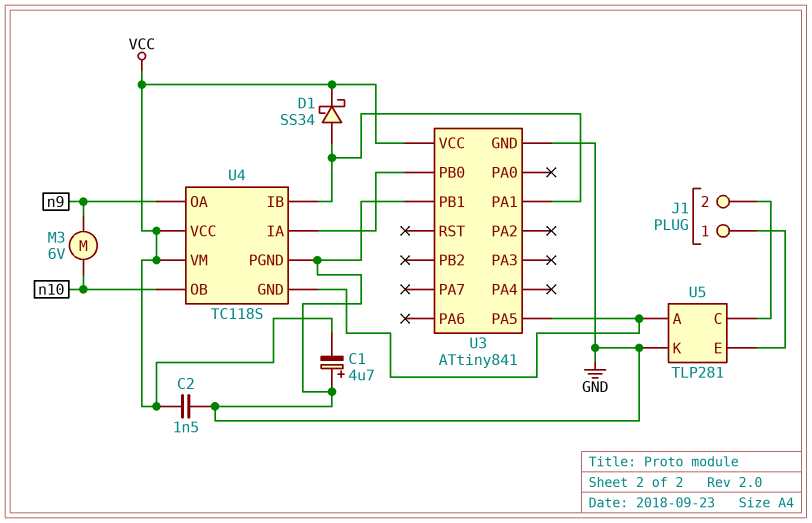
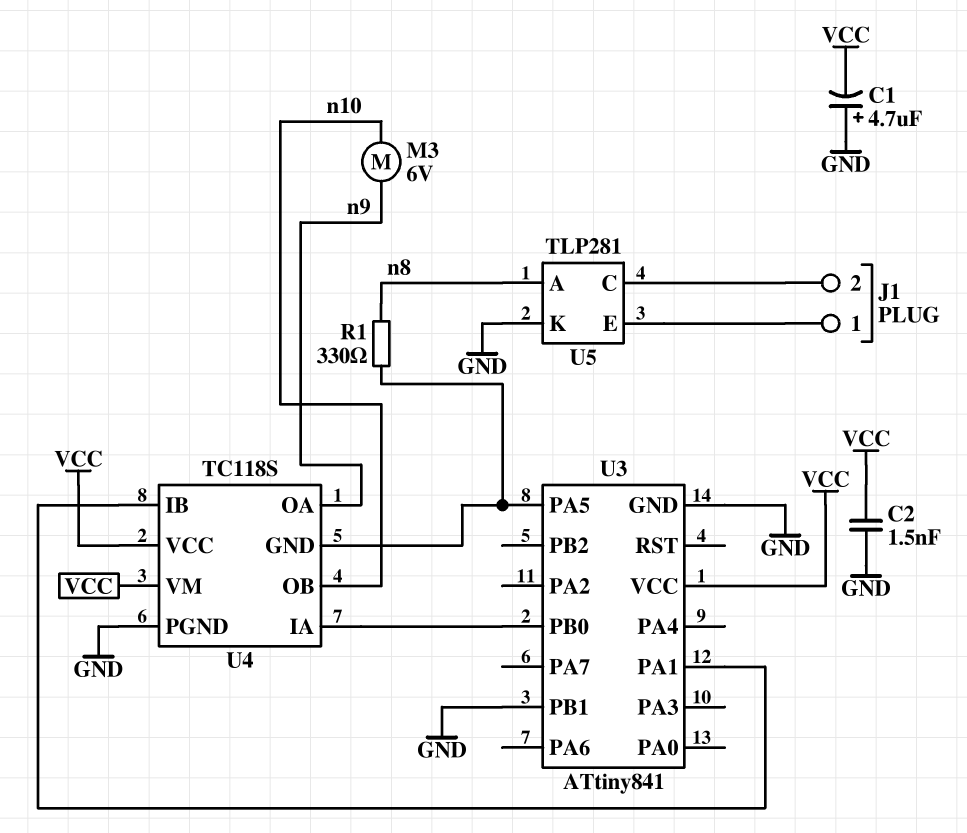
D1: schottky SS34 (A U3/PA1, K VCC) -> none
R1: none -> 330 (U3/PA5, n8)
U5 pin A: U3/PA5 -> n8

